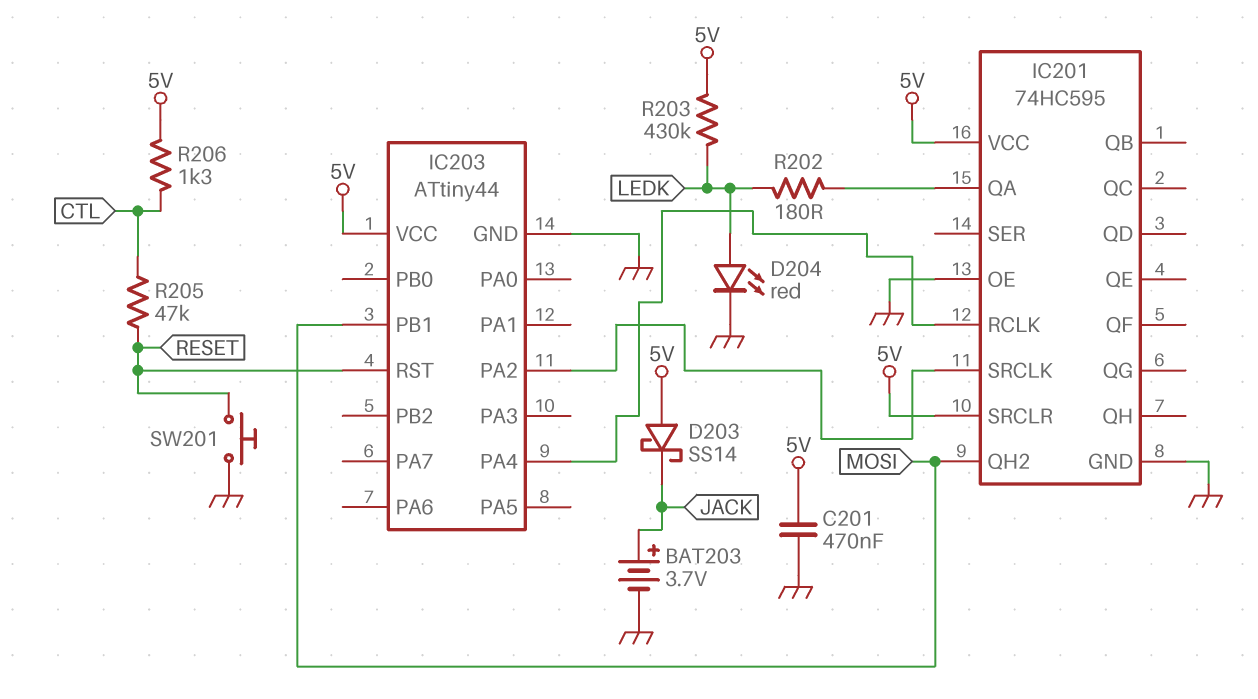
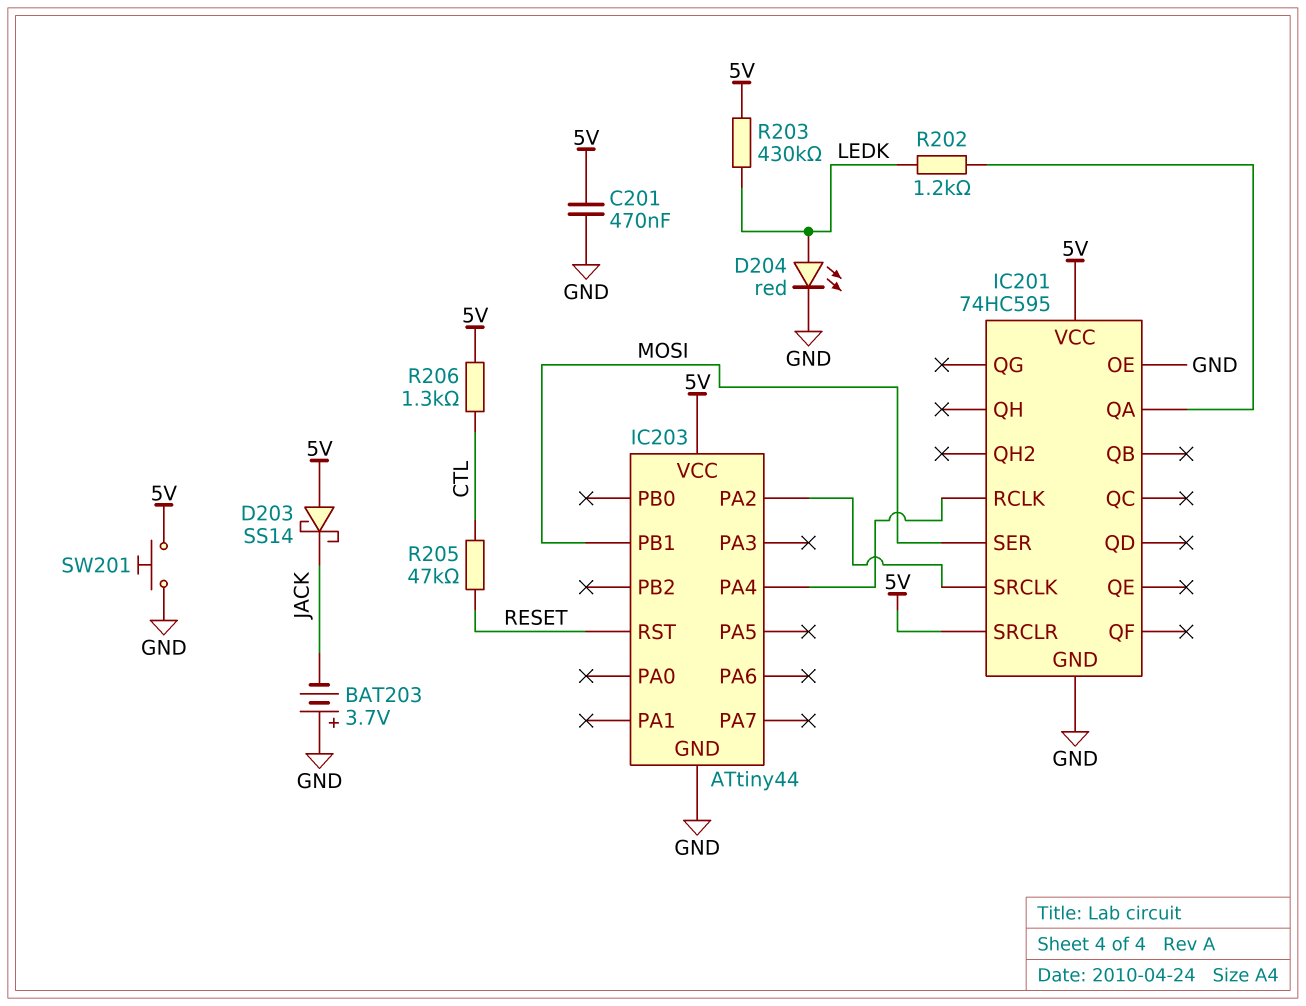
BAT203: 3.7V (plus JACK, minus GND) -> 3.7V (plus GND, minus JACK)
IC201 pin QH2: MOSI -> none
IC201 pin SER: none -> MOSI
R202: 180 (IC201/QA, LEDK) -> 1.2k (IC201/QA, LEDK)
SW201: button (GND, RESET) -> button (5V, GND)

